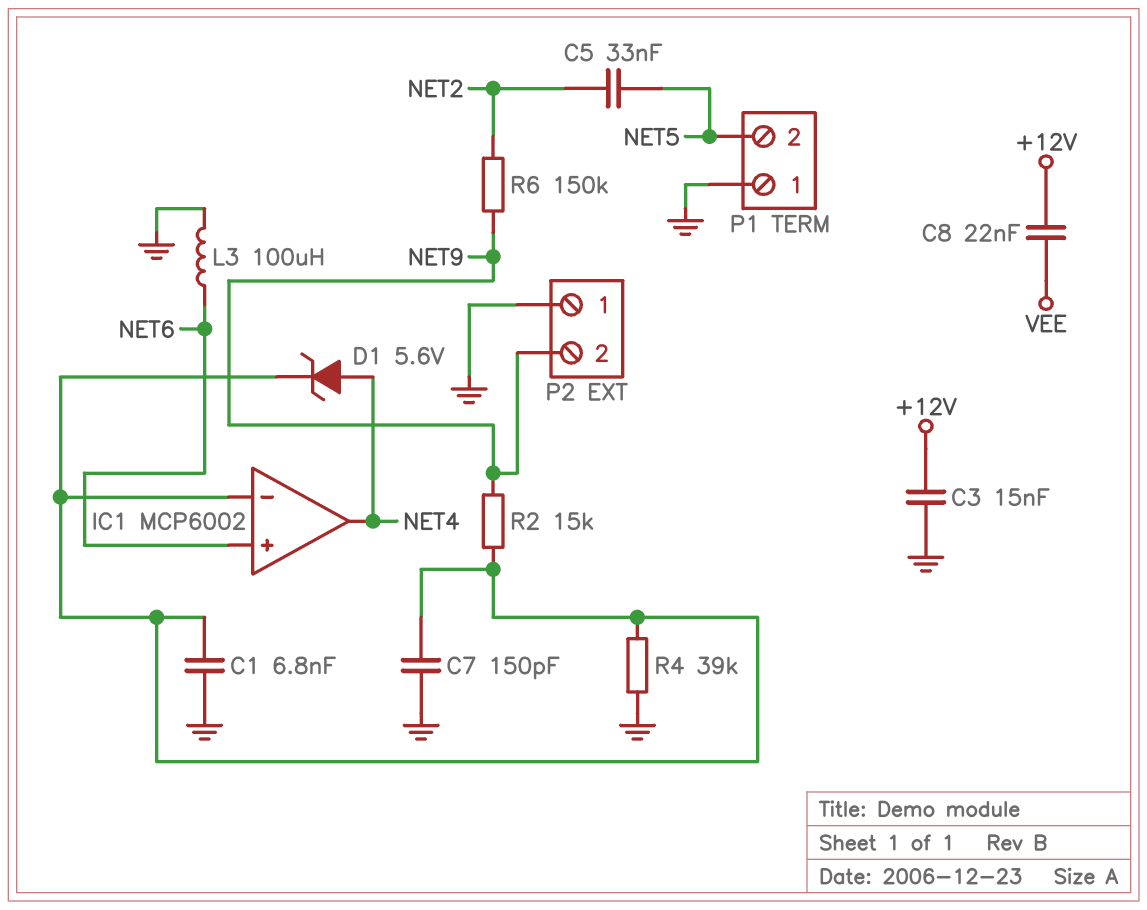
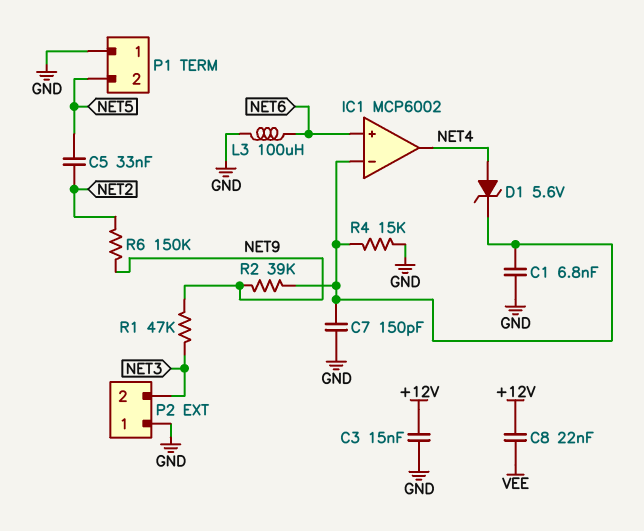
P2 pin 2: NET9 -> NET3
R1: none -> 47k (NET3, NET9)
R2: 15k (IC1/in-, NET9) -> 39k (IC1/in-, NET9)
R4: 39k (GND, IC1/in-) -> 15k (GND, IC1/in-)

